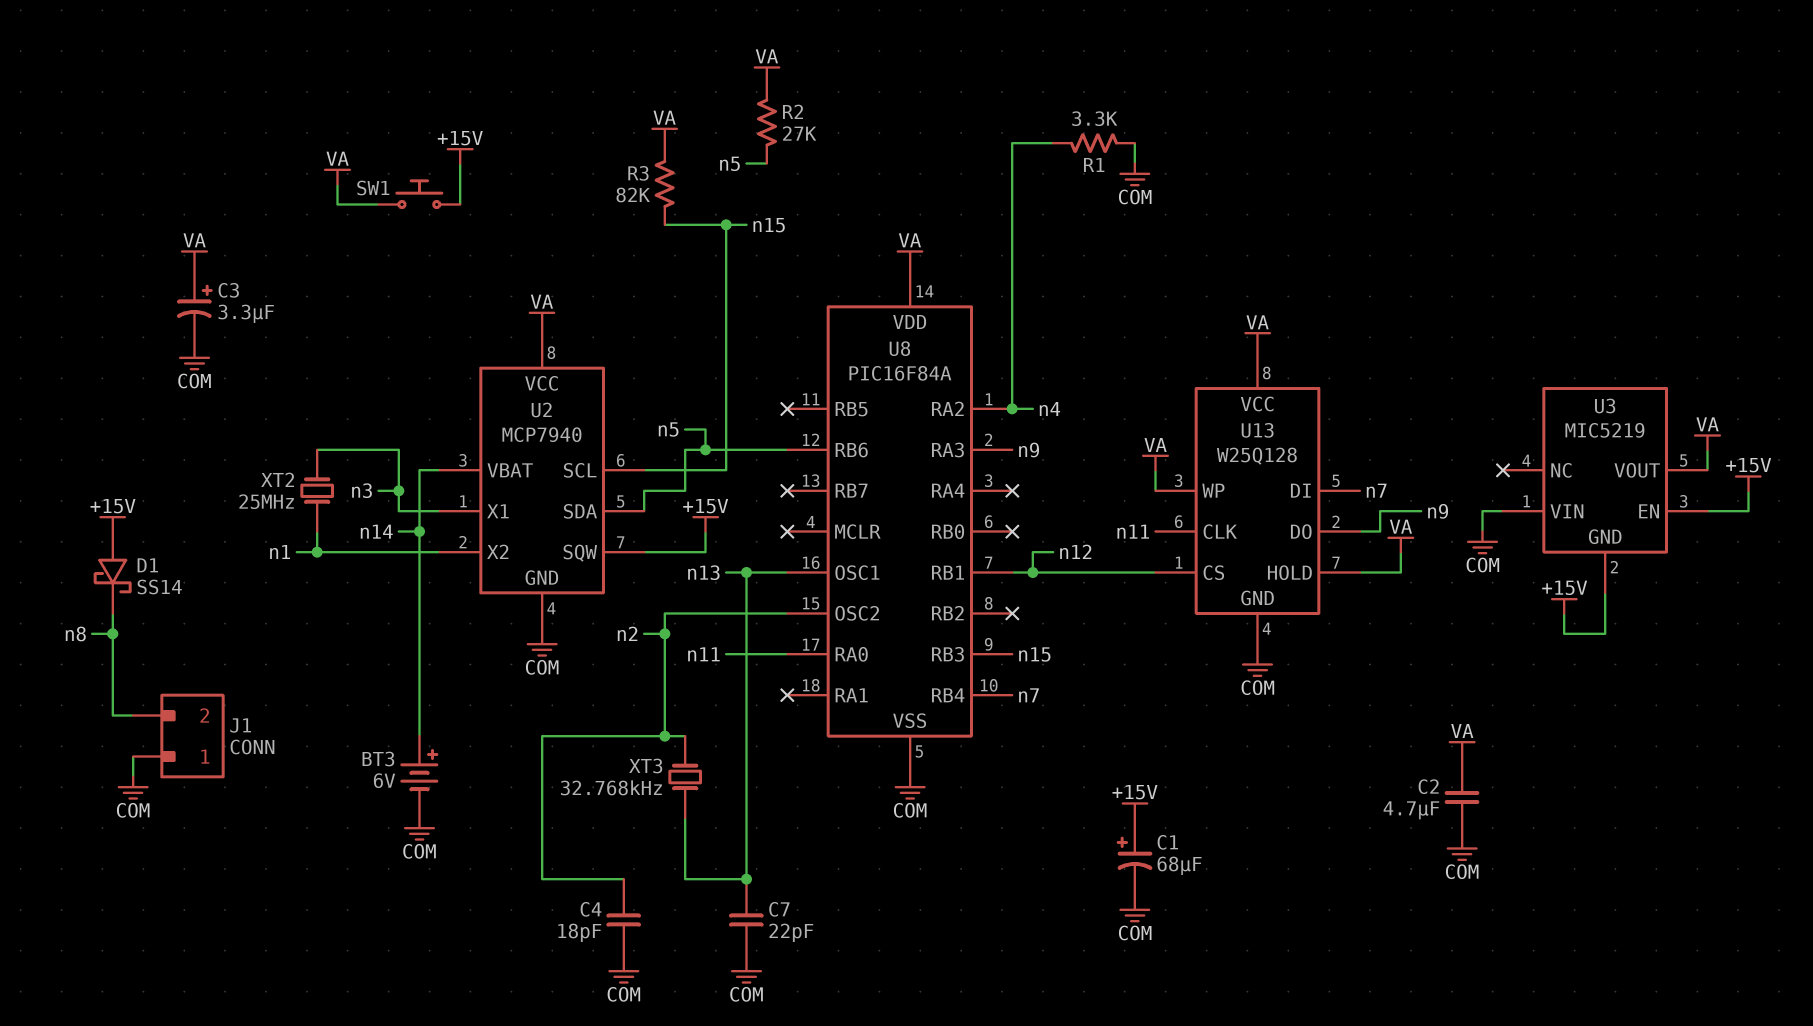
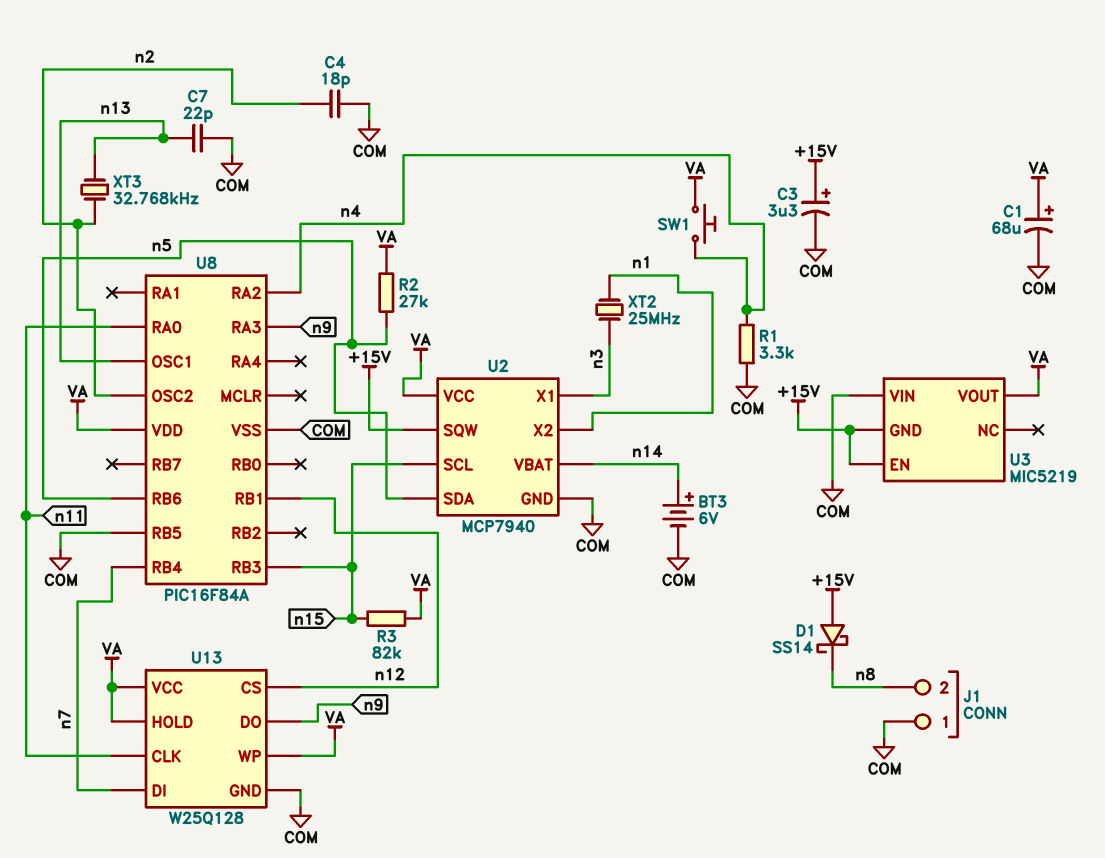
C1: 68uF (plus +15V, minus COM) -> 68uF (plus VA, minus COM)
C2: 4.7uF (COM, VA) -> none
C3: 3.3uF (plus VA, minus COM) -> 3.3uF (plus +15V, minus COM)
SW1: button (+15V, VA) -> button (VA, n4)
U8 pin RB5: none -> COM

